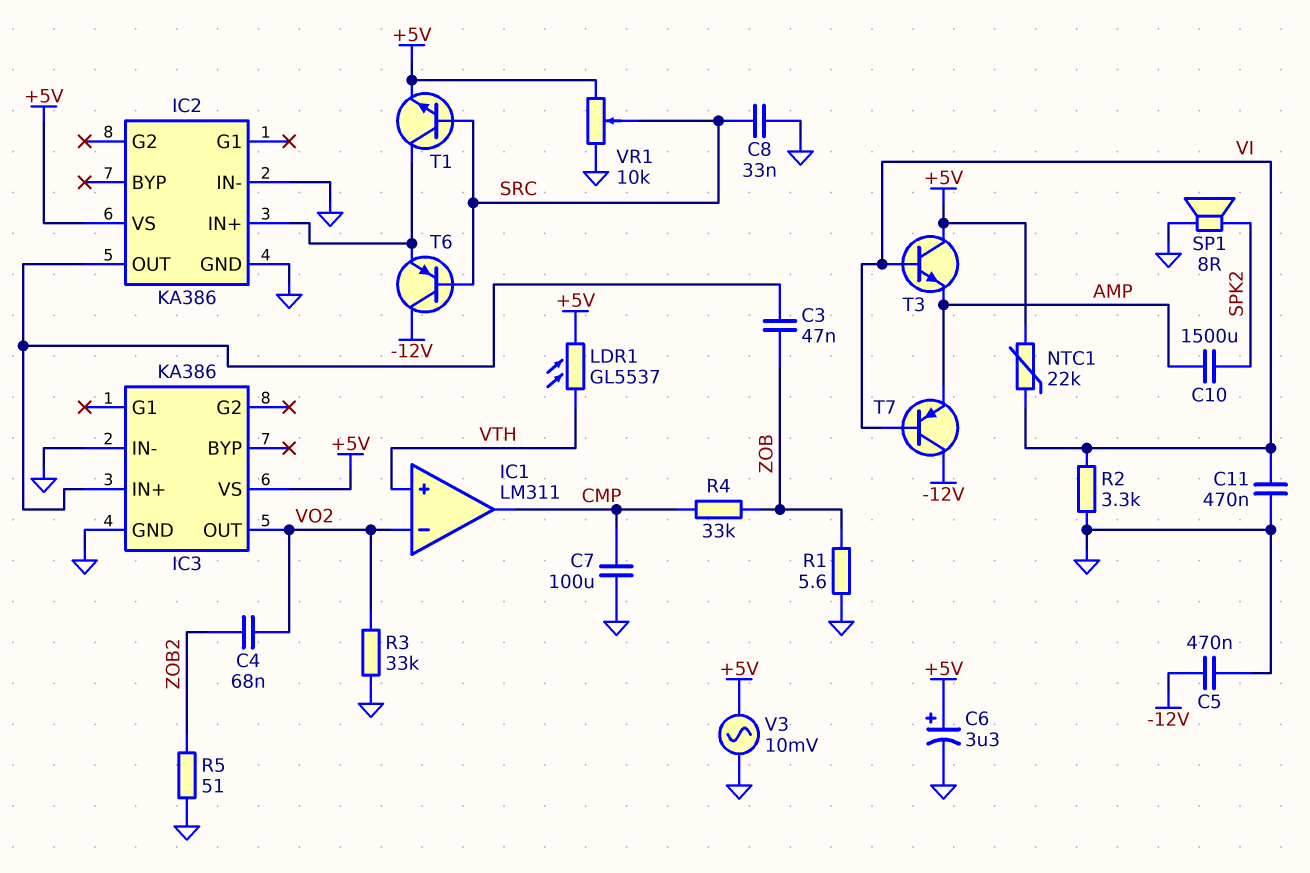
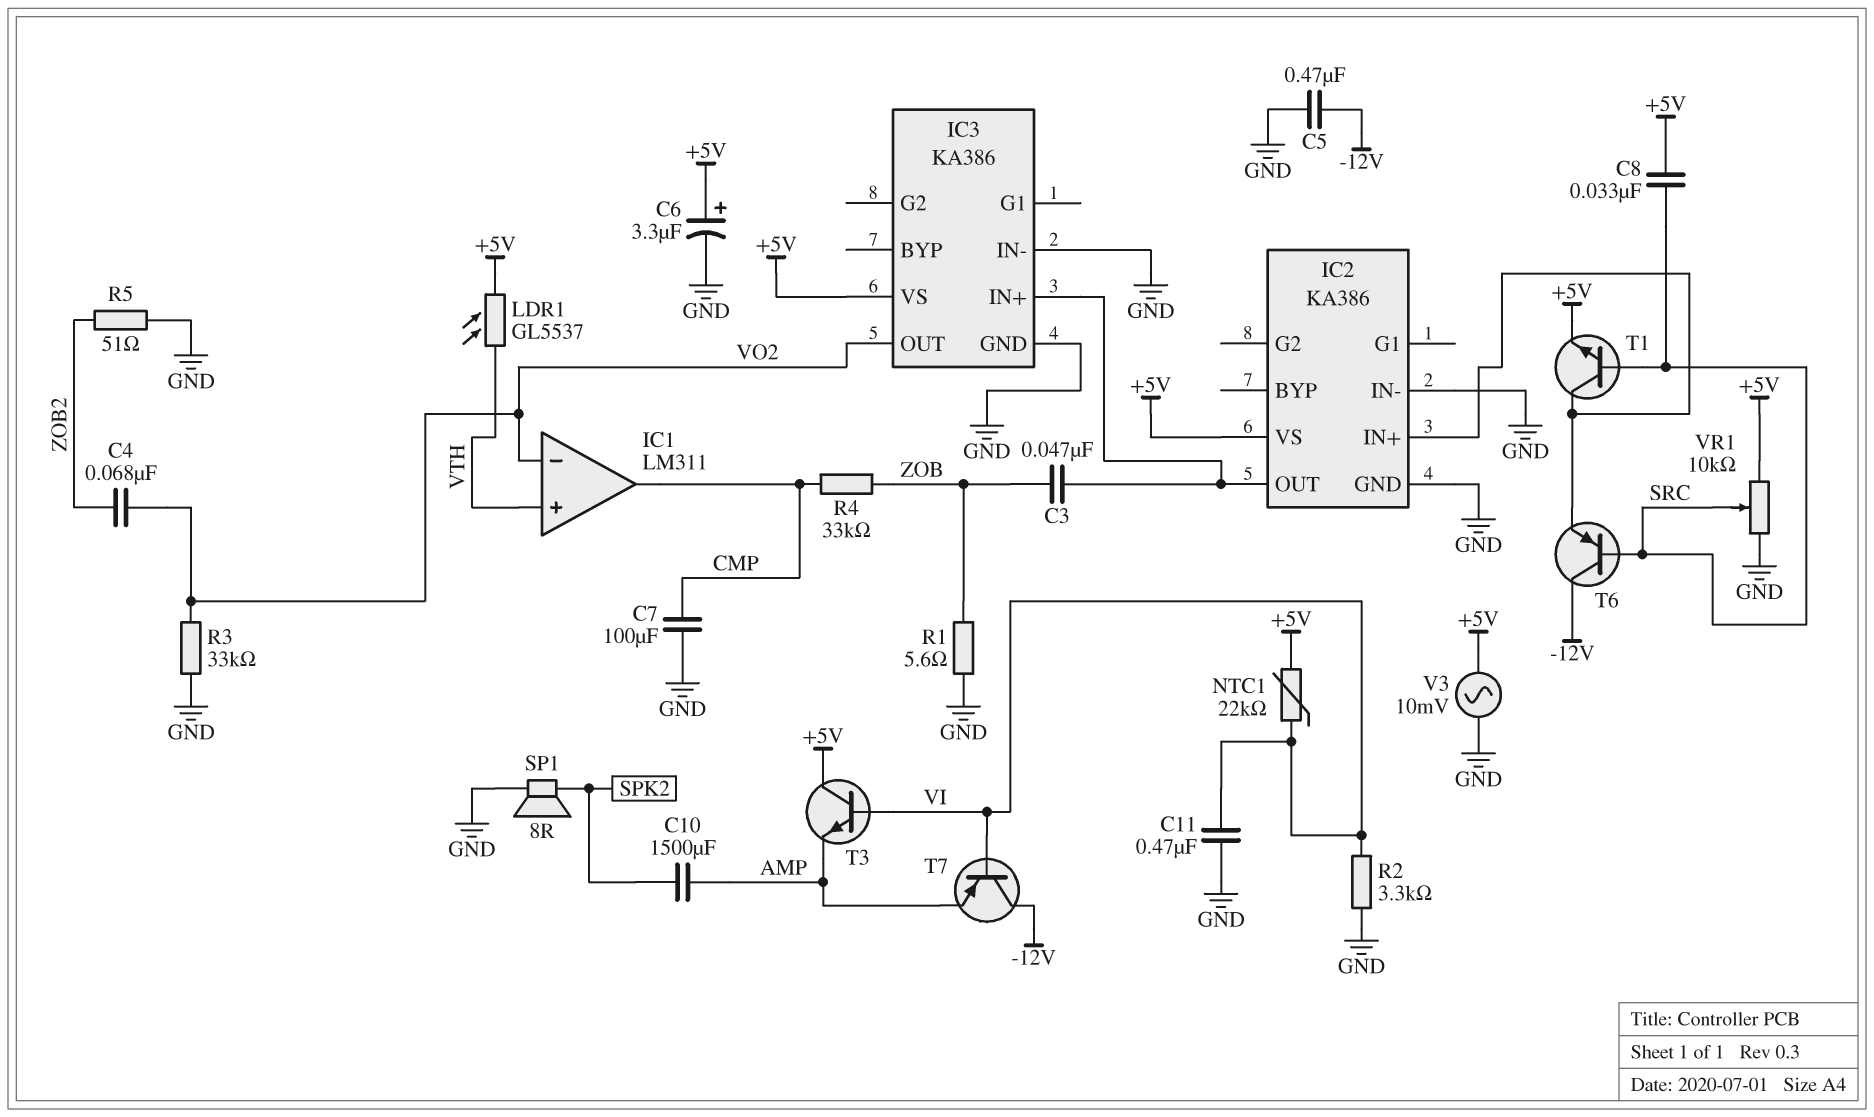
C8: 33nF (GND, SRC) -> 33nF (+5V, SRC)

